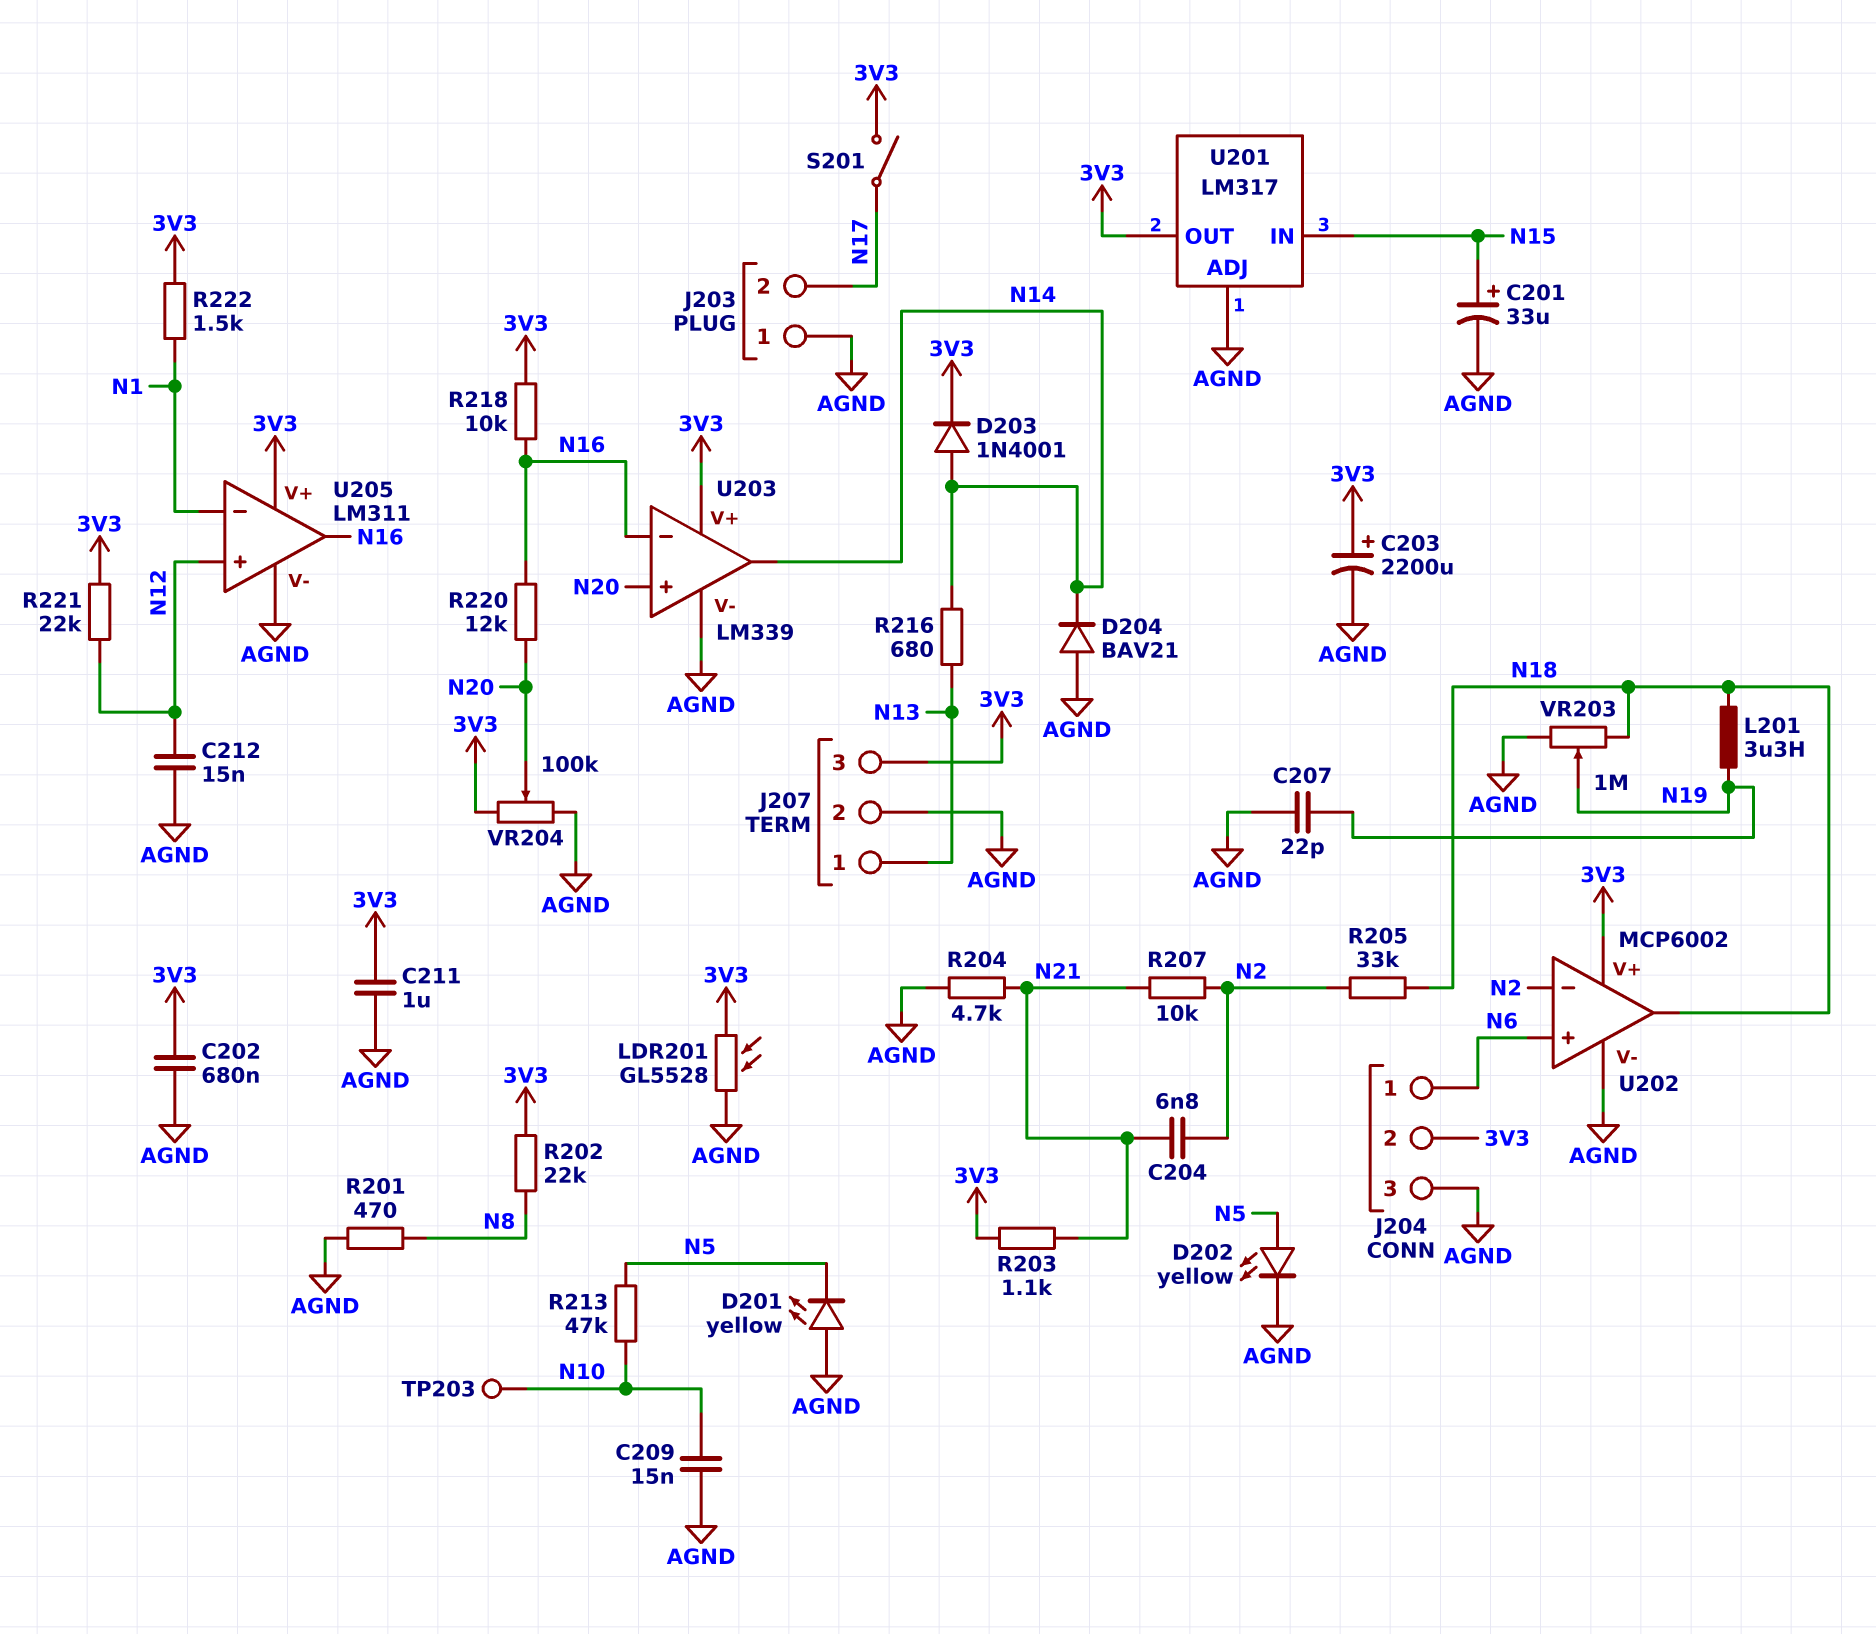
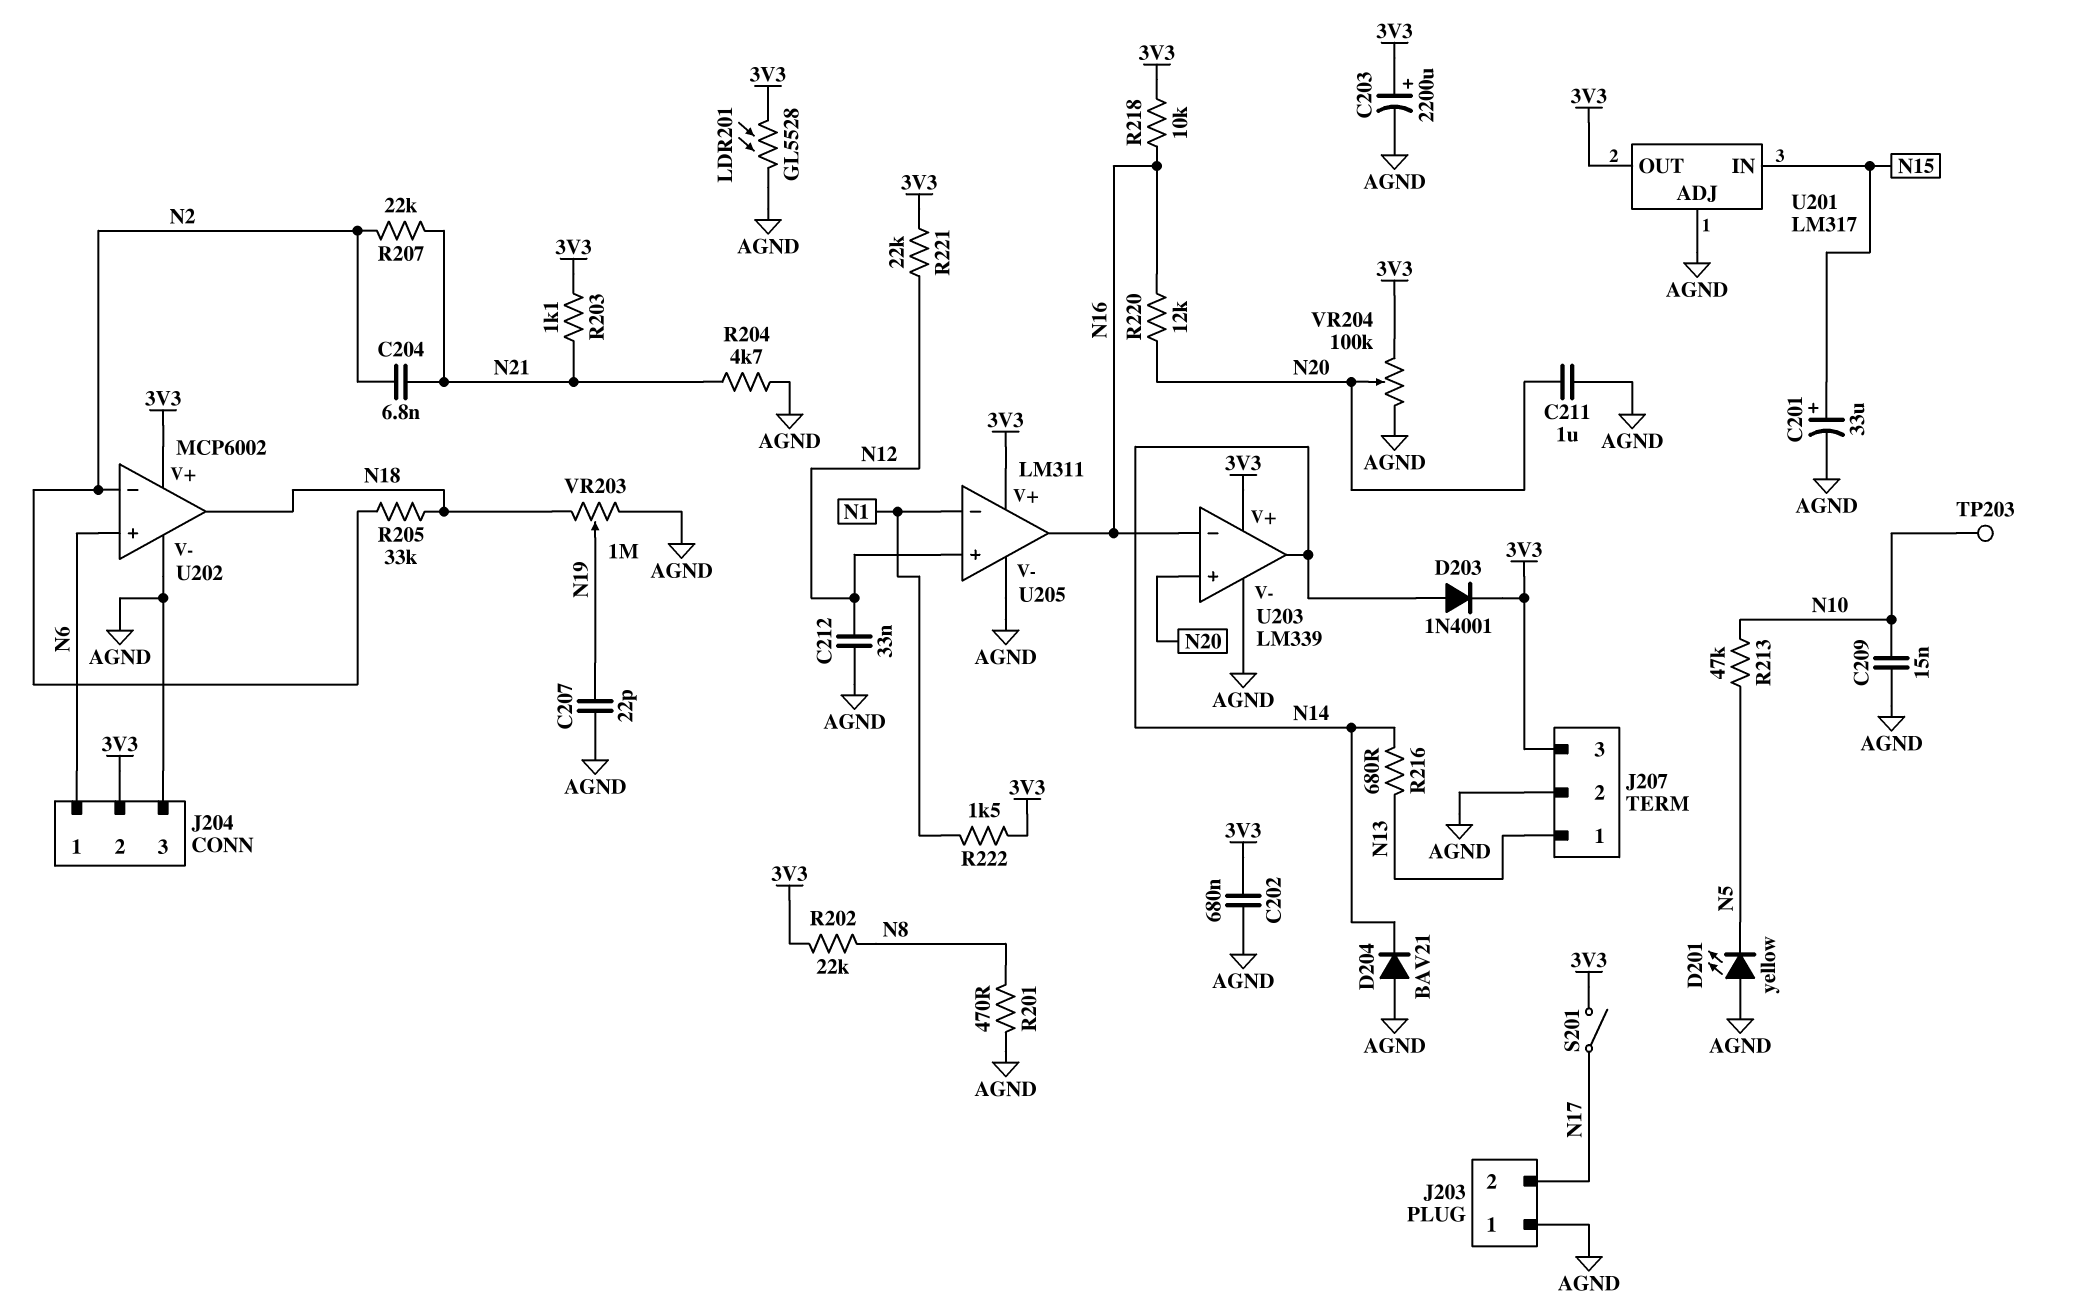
C211: 1uF (3V3, AGND) -> 1uF (AGND, N20)
C212: 15nF (AGND, N12) -> 33nF (AGND, N12)
D202: LED yellow (A N5, K AGND) -> none
L201: 3.3uH (N18, N19) -> none
R207: 10k (N2, N21) -> 22k (N2, N21)

